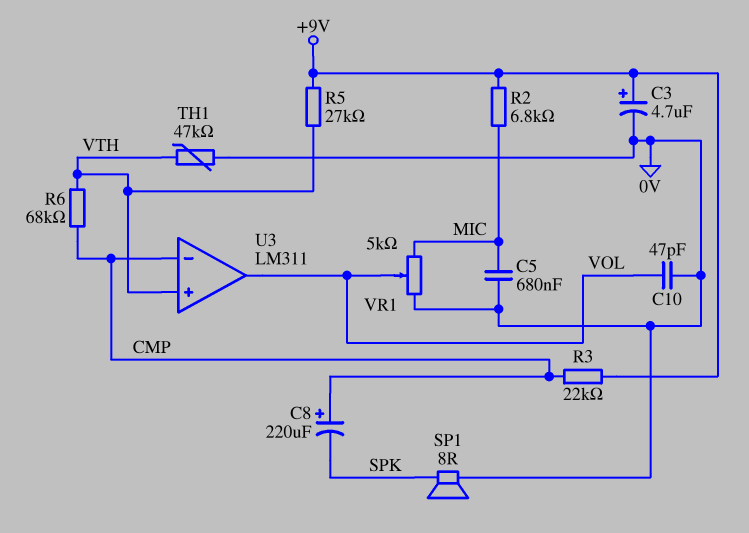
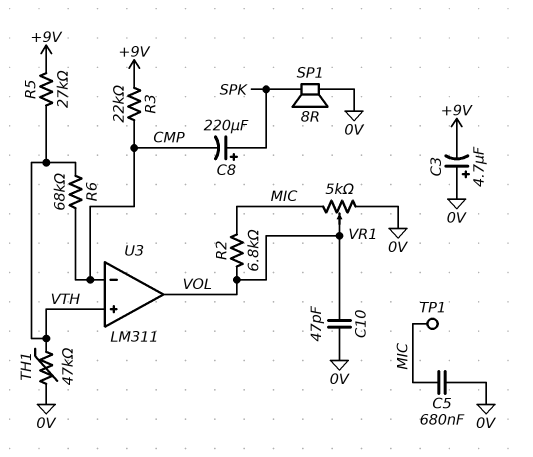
C3: 4.7uF (plus +9V, minus 0V) -> 4.7uF (plus 0V, minus +9V)
C8: 220uF (plus CMP, minus SPK) -> 220uF (plus SPK, minus CMP)
R2: 6.8k (+9V, MIC) -> 6.8k (MIC, VOL)
TP1: none -> test point (MIC)

